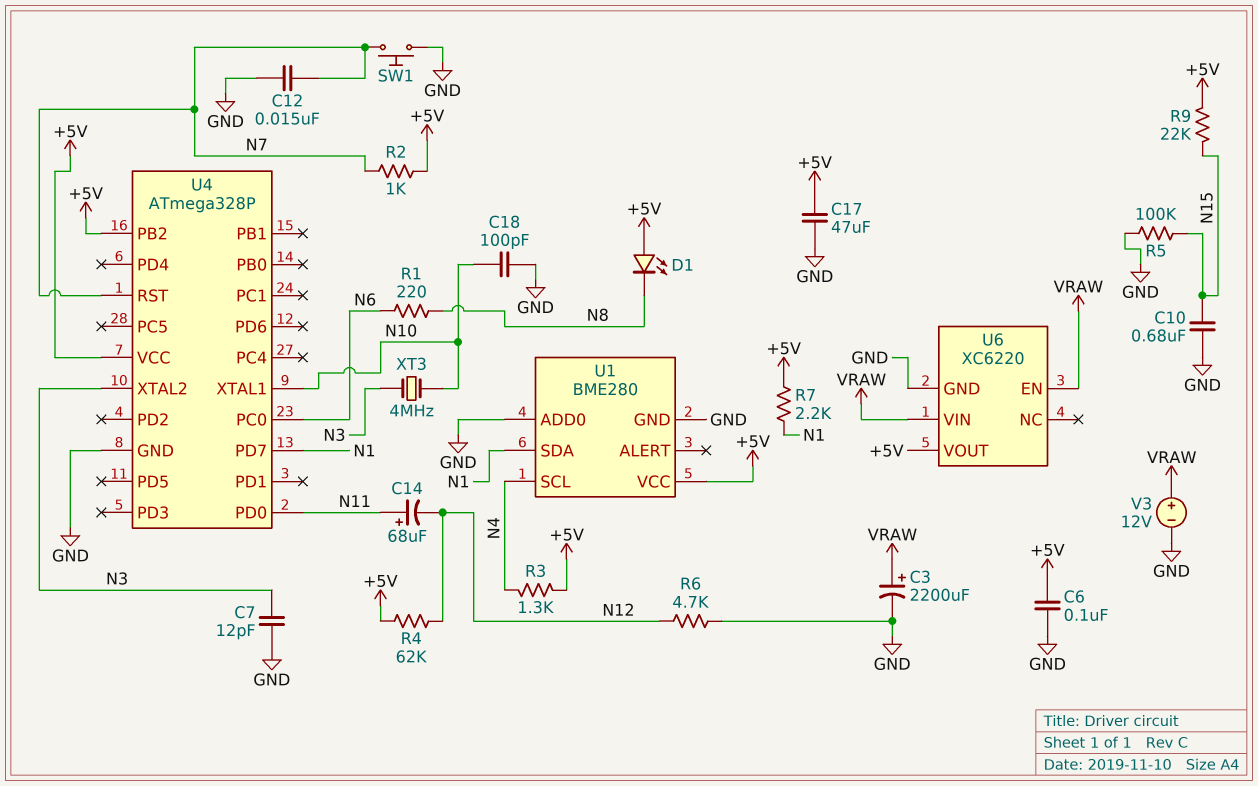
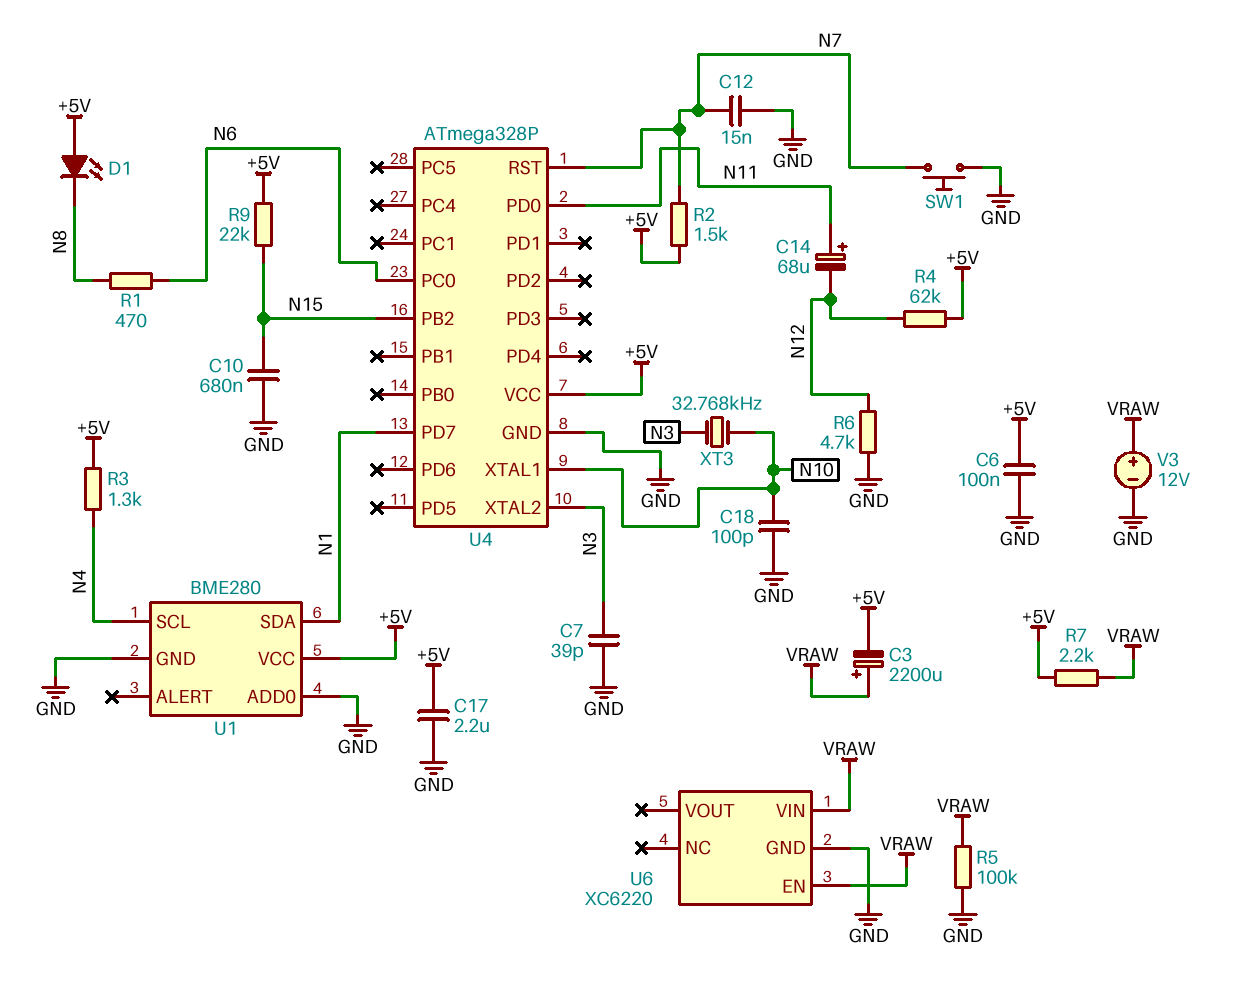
C3: 2200uF (plus VRAW, minus GND) -> 2200uF (plus VRAW, minus +5V)
C7: 12pF (GND, N3) -> 39pF (GND, N3)
C17: 47uF (+5V, GND) -> 2.2uF (+5V, GND)
R1: 220 (N6, N8) -> 470 (N6, N8)
R2: 1k (+5V, N7) -> 1.5k (+5V, N7)
R5: 100k (GND, N15) -> 100k (GND, VRAW)
R7: 2.2k (+5V, N1) -> 2.2k (+5V, VRAW)
U4 pin PB2: +5V -> N15
U6 pin VOUT: +5V -> none
XT3: 4MHz (N3, N10) -> 32.768kHz (N3, N10)

